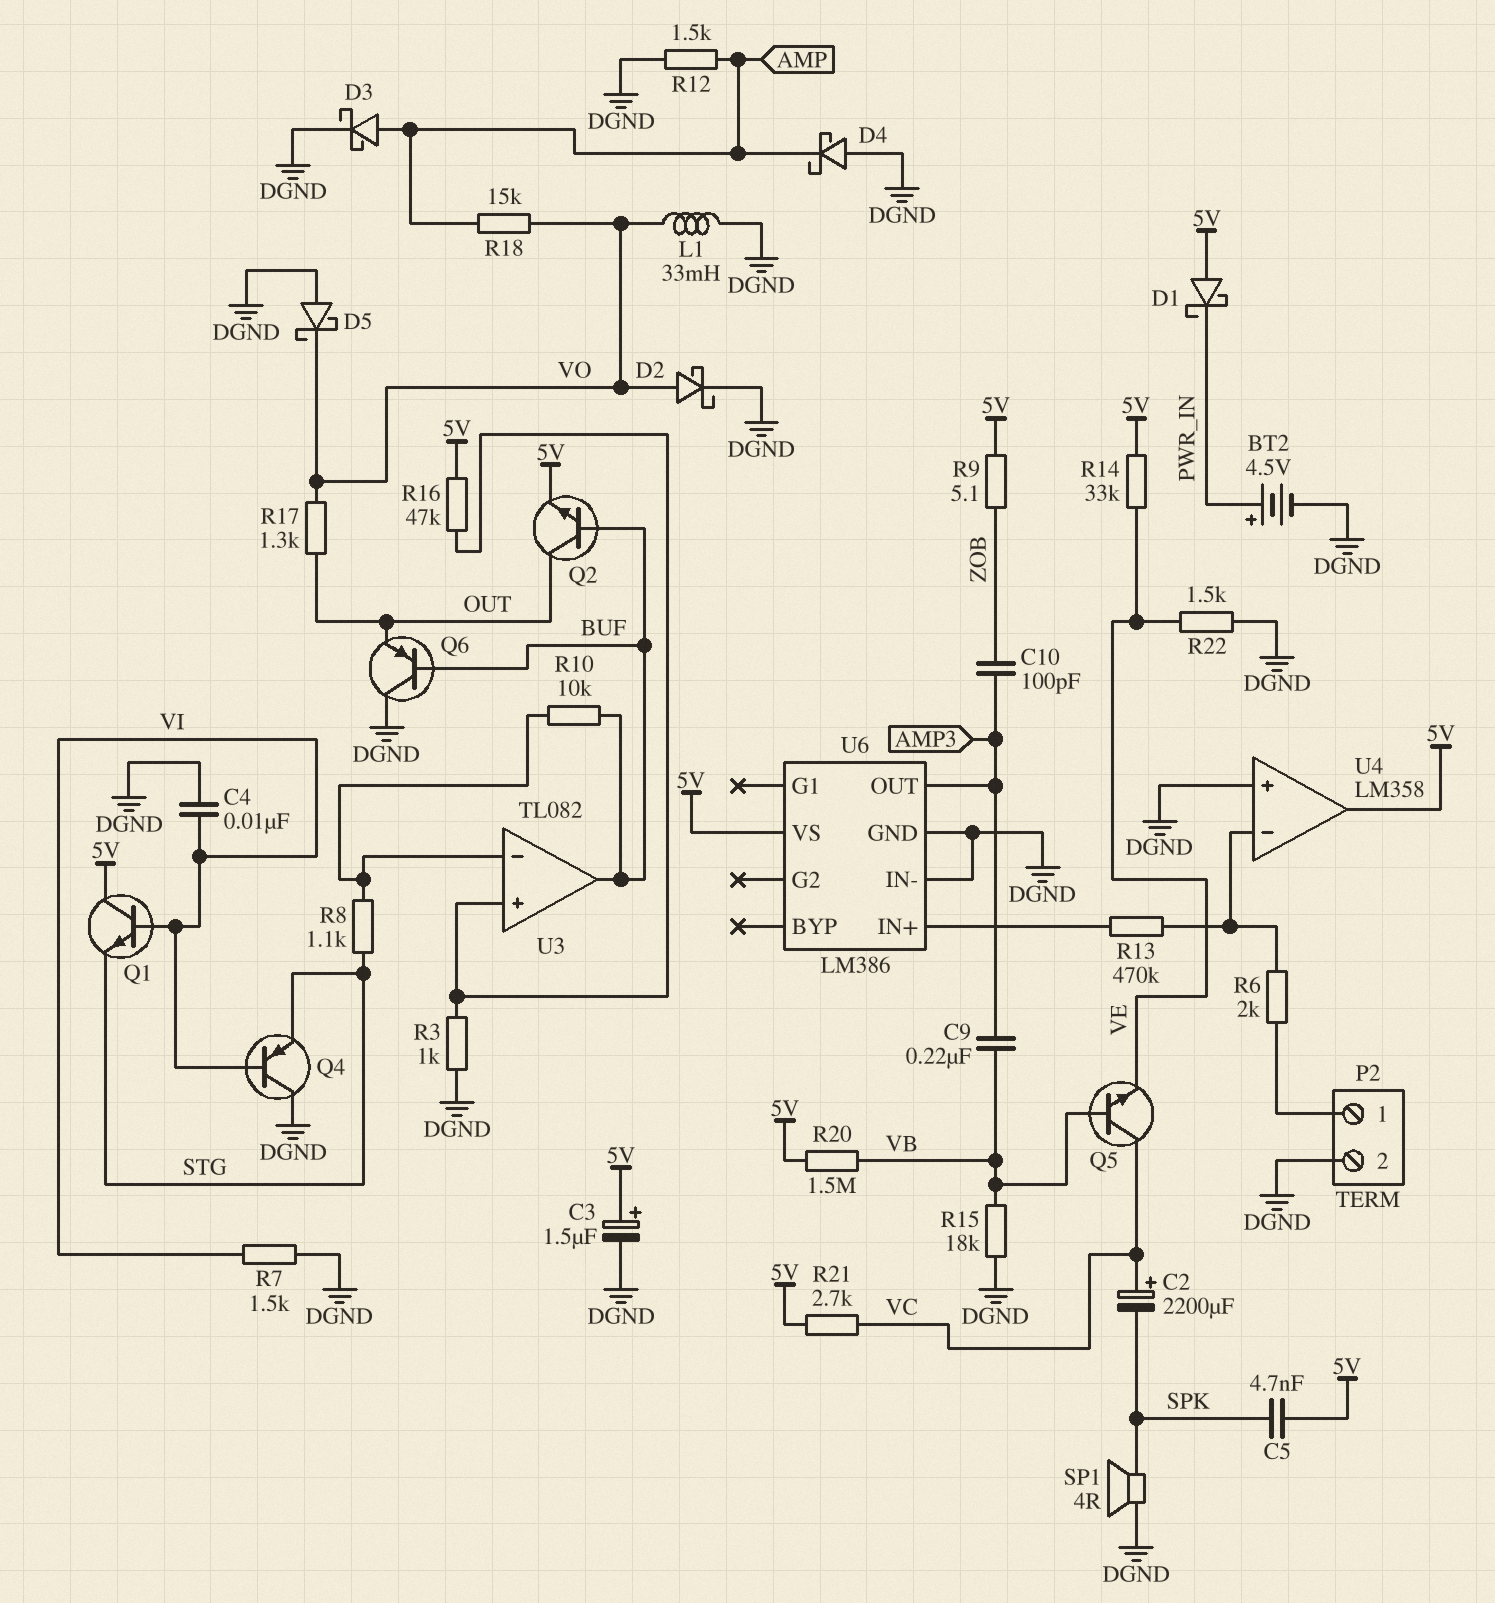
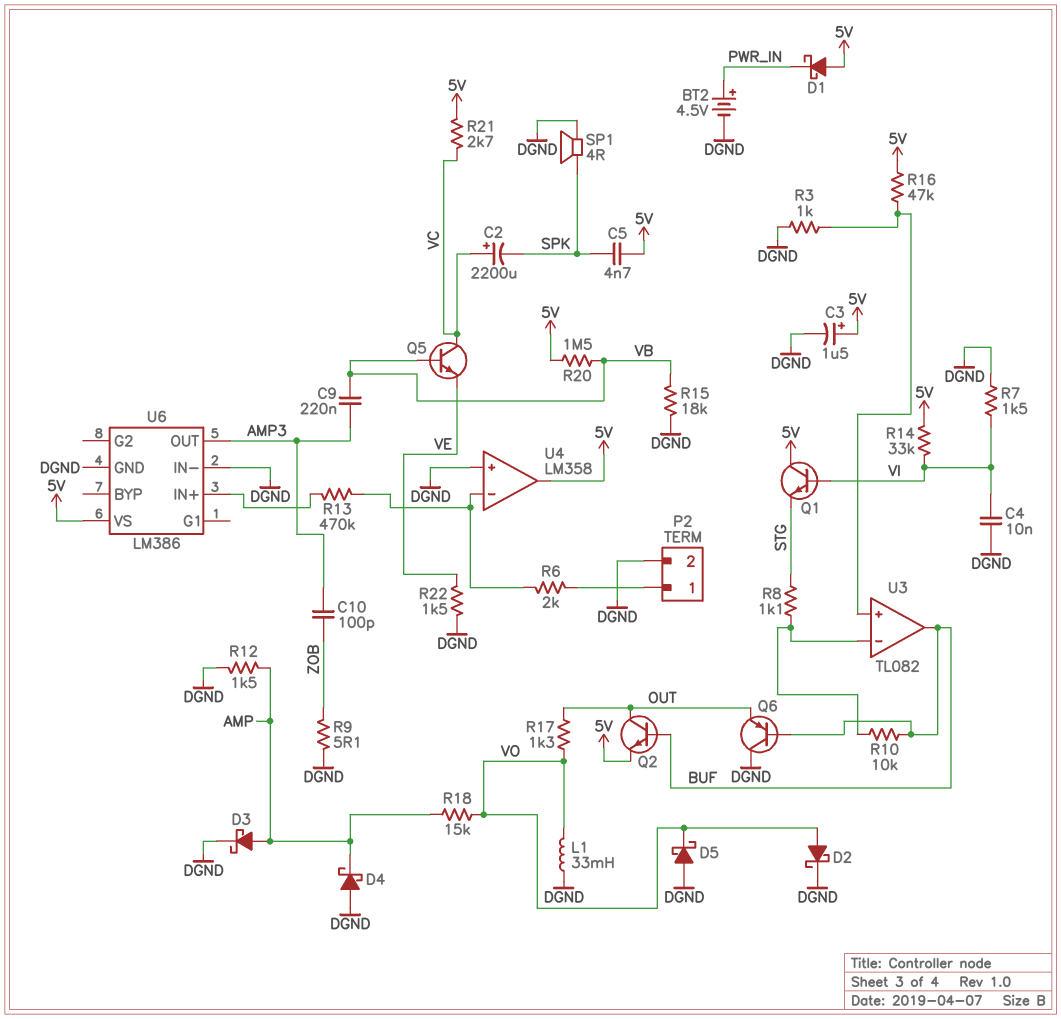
Q4: PNP (B VI, C DGND, E STG) -> none
R9: 5.1 (5V, ZOB) -> 5.1 (DGND, ZOB)
R14: 33k (5V, VE) -> 33k (5V, VI)

